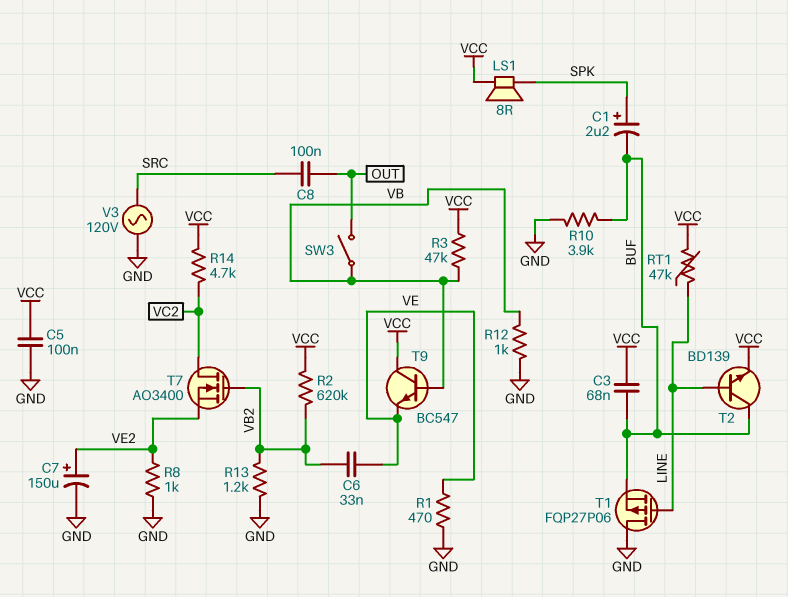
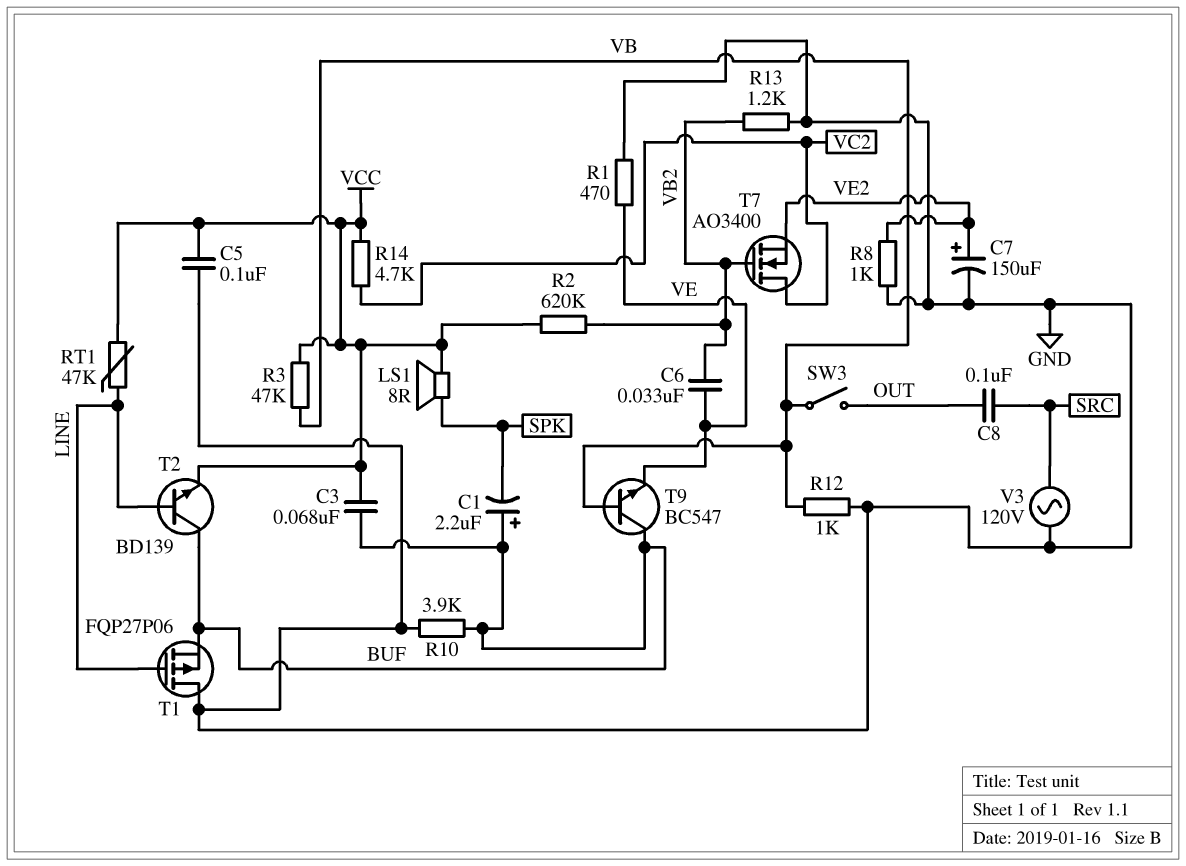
C1: 2.2uF (plus SPK, minus BUF) -> 2.2uF (plus BUF, minus SPK)
T9: NPN BC547 (B VB, C VCC, E VE) -> NPN BC547 (B VB, C BUF, E VE)

